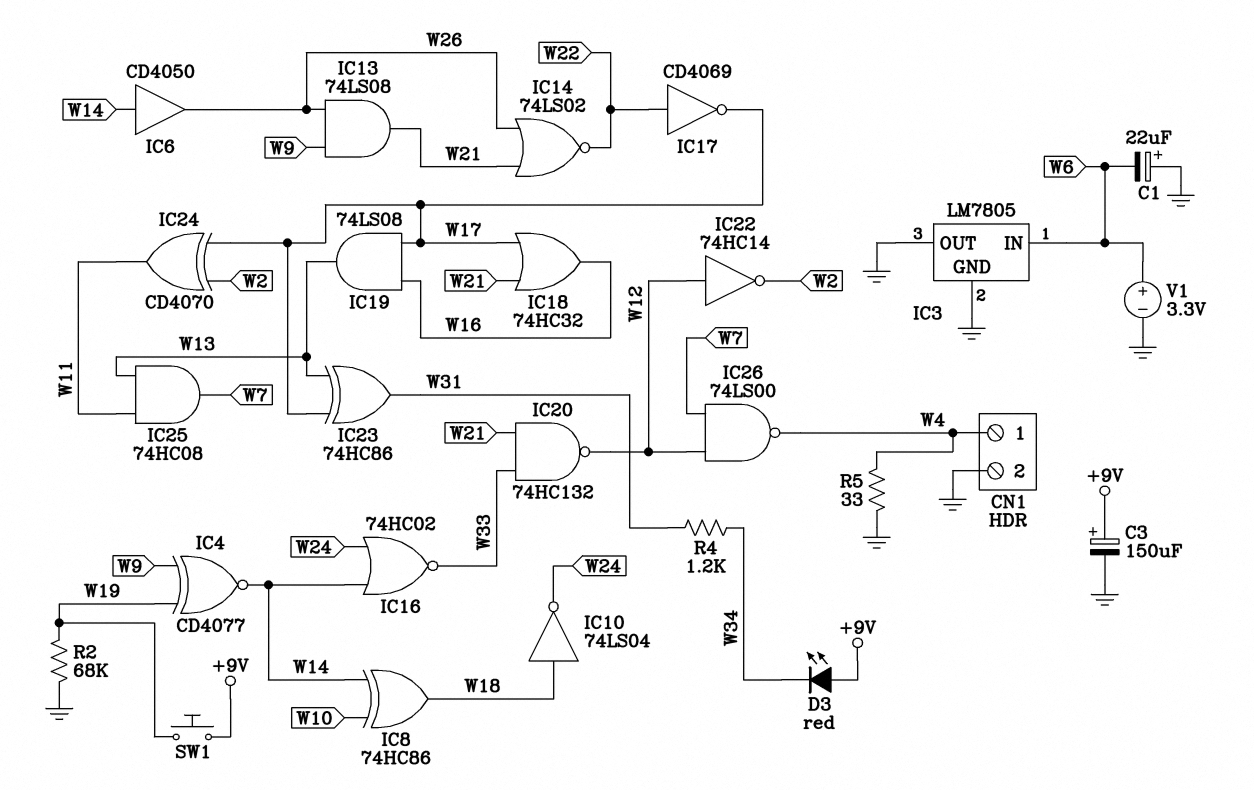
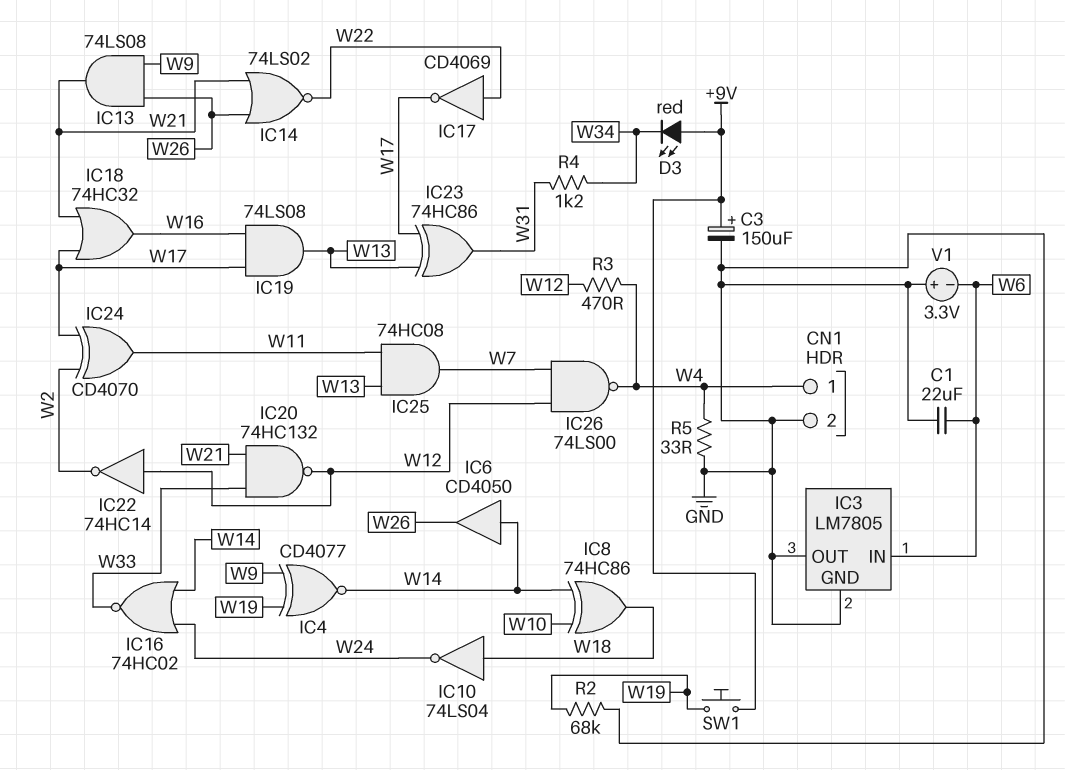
C1: 22uF (plus GND, minus W6) -> 22uF (GND, W6)
R3: none -> 470 (W4, W12)
V1: 3.3V (plus W6, minus GND) -> 3.3V (plus GND, minus W6)

